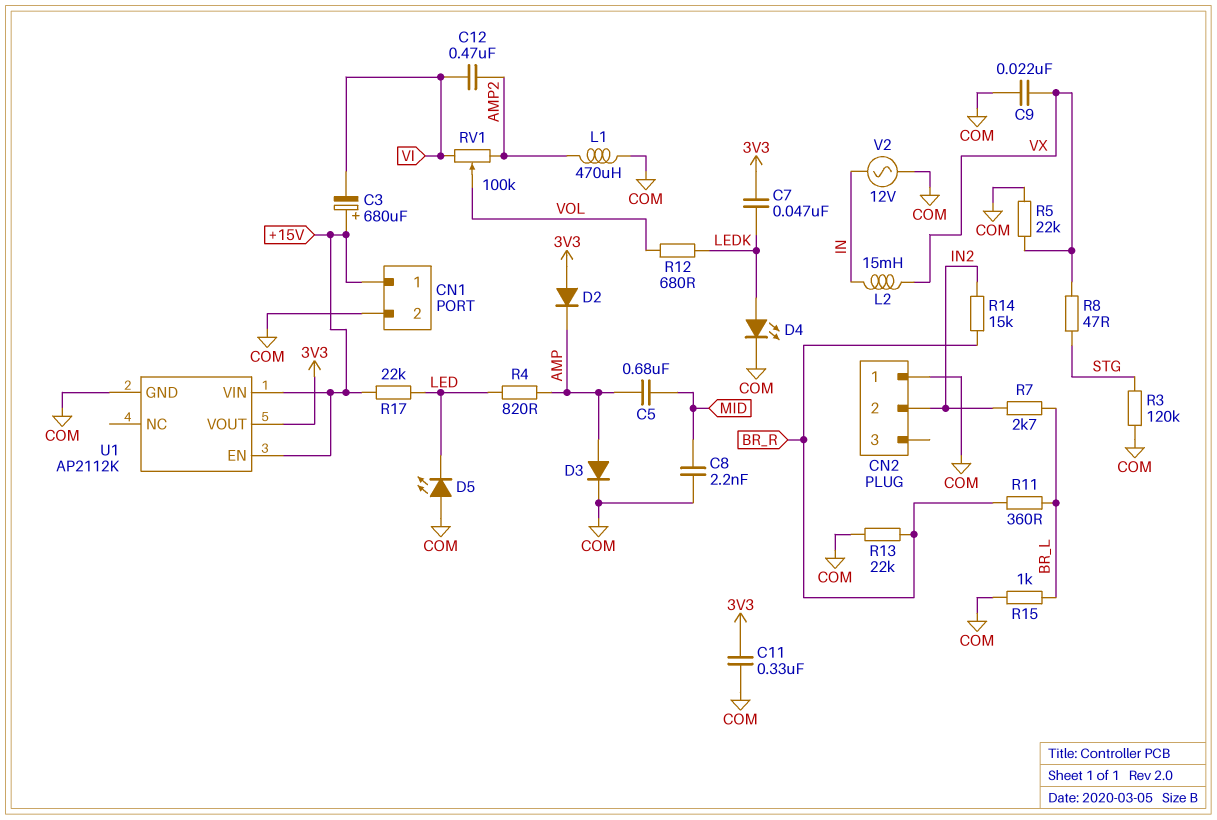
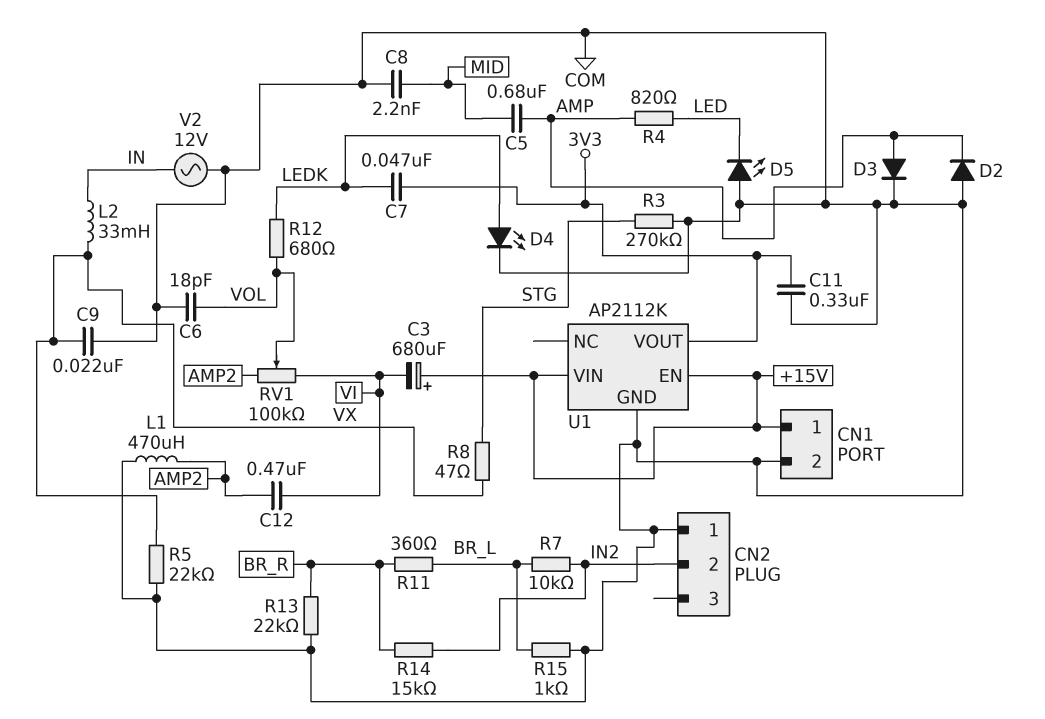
C6: none -> 18pF (COM, VOL)
D2: diode (A 3V3, K AMP) -> diode (A COM, K AMP)
L2: 15mH (IN, VX) -> 33mH (IN, VX)
R3: 120k (COM, STG) -> 270k (COM, STG)
R7: 2.7k (BR_L, IN2) -> 10k (BR_L, IN2)
R17: 22k (+15V, LED) -> none

